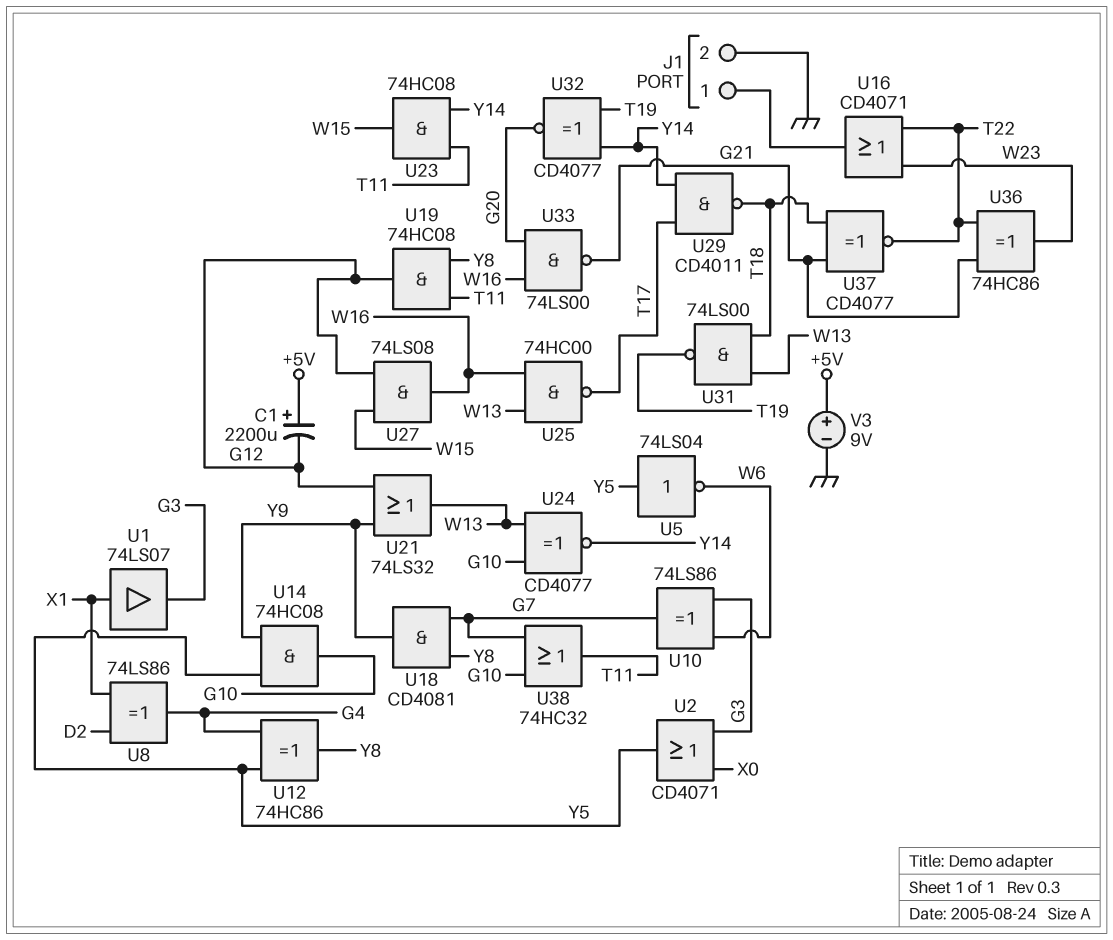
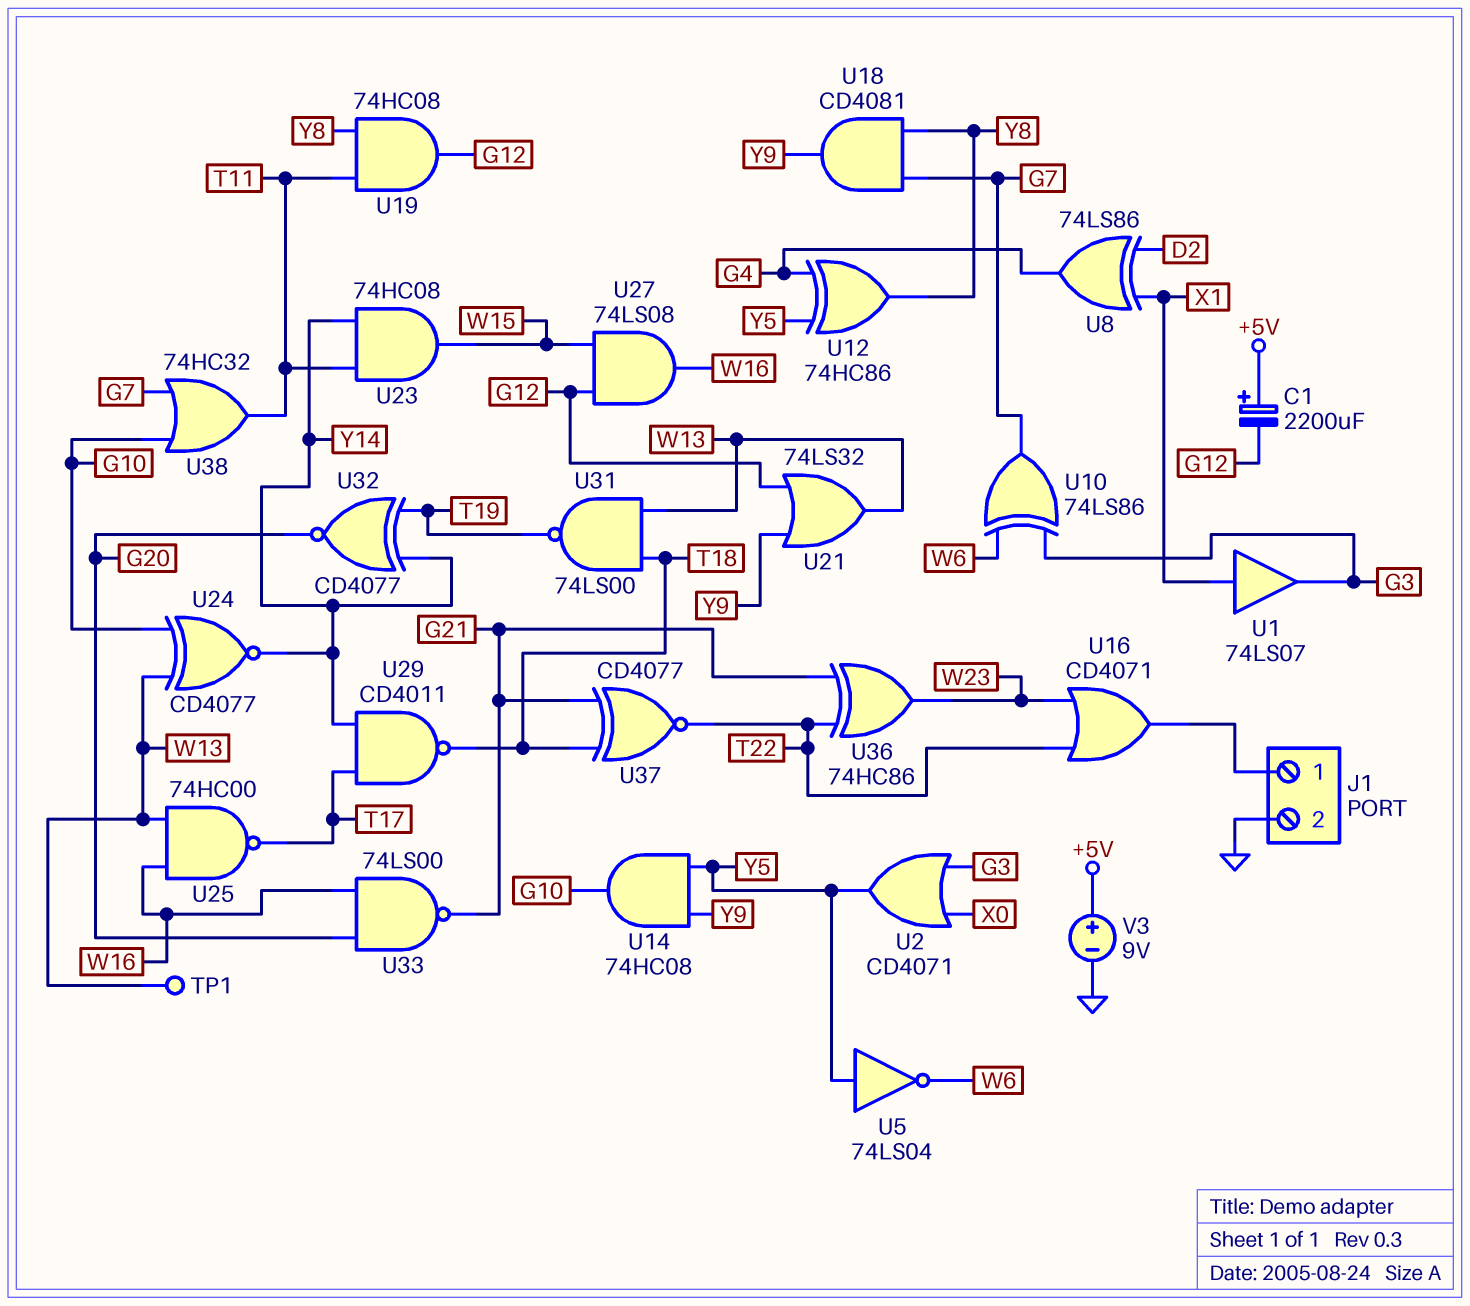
TP1: none -> test point (W13)

